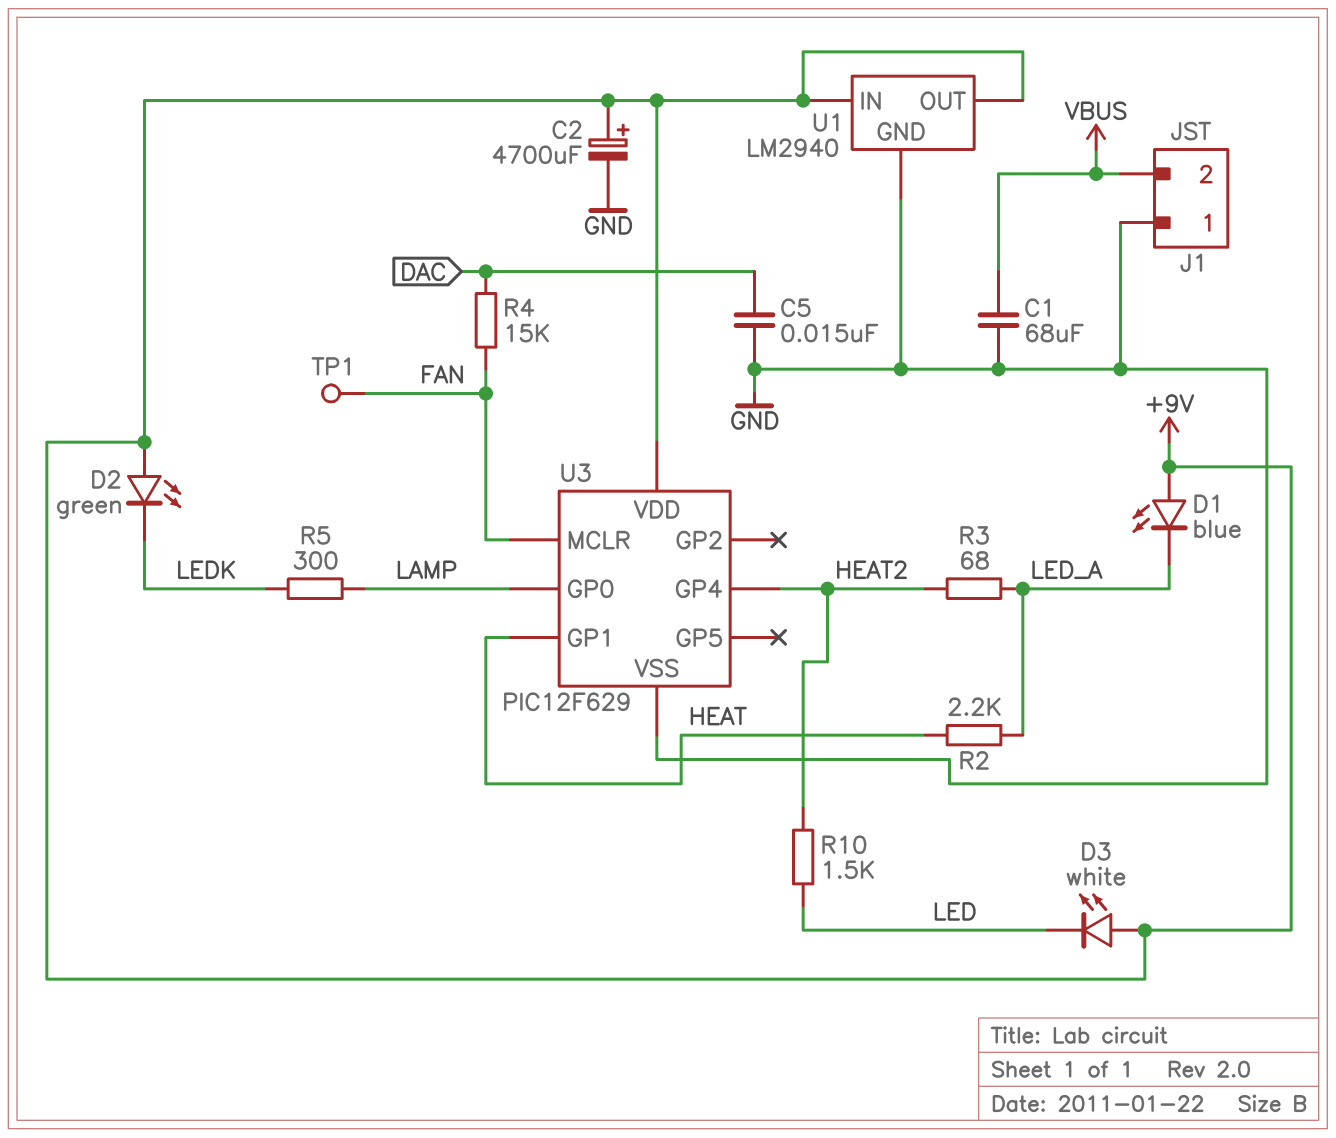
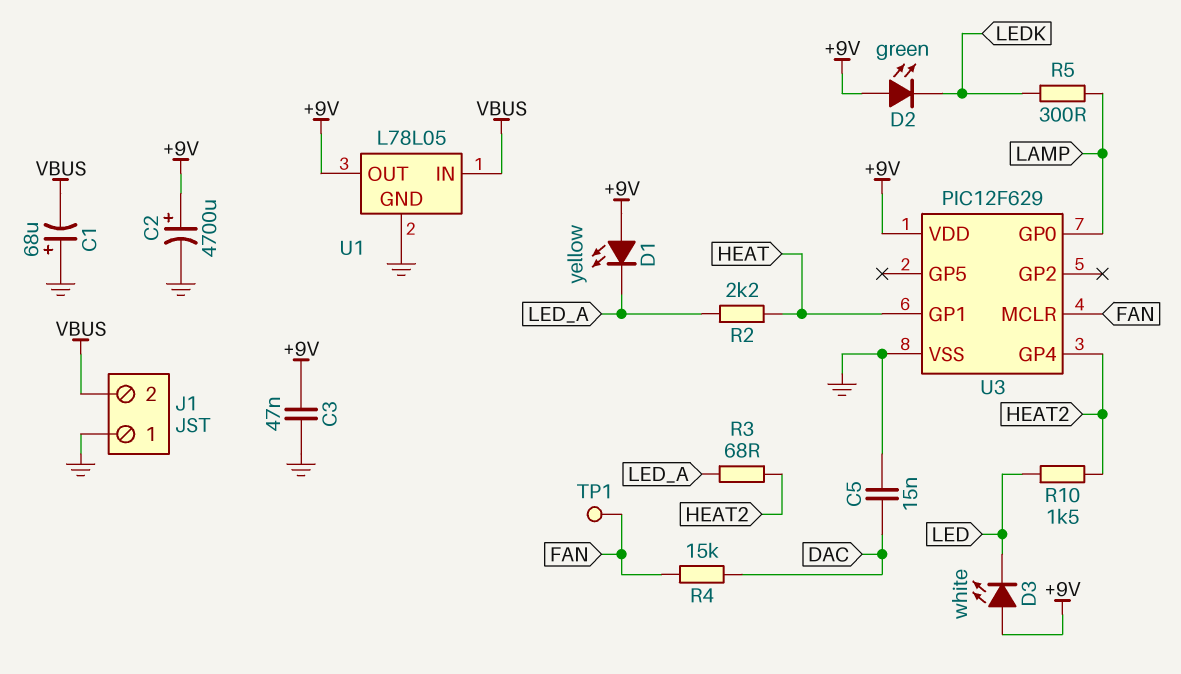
C1: 68uF (GND, VBUS) -> 68uF (plus GND, minus VBUS)
C3: none -> 47nF (+9V, GND)
D1: LED blue (A +9V, K LED_A) -> LED yellow (A +9V, K LED_A)
U1: LM2940 -> L78L05
U1 pin IN: +9V -> VBUS

